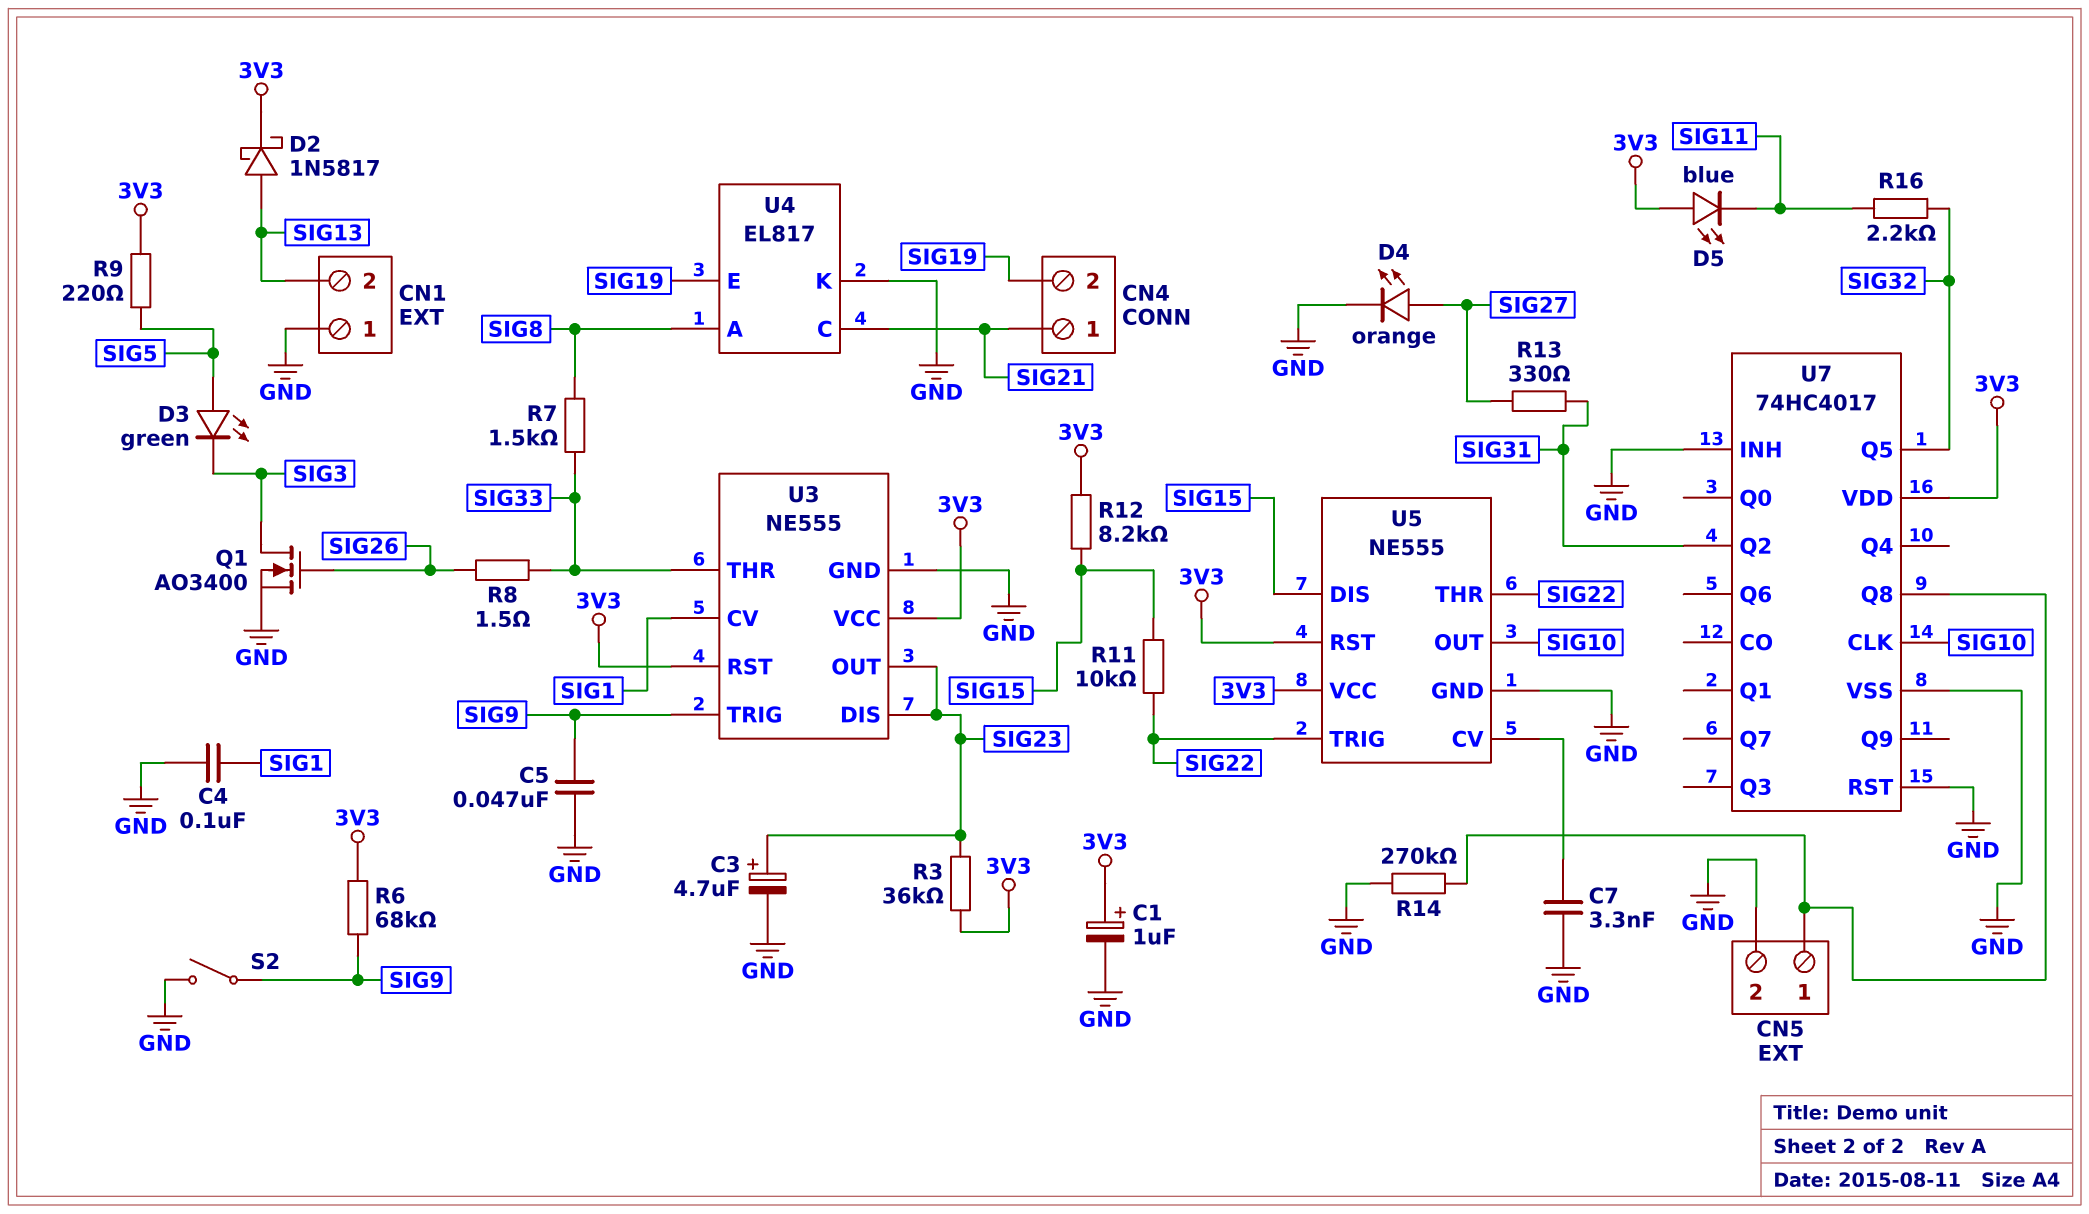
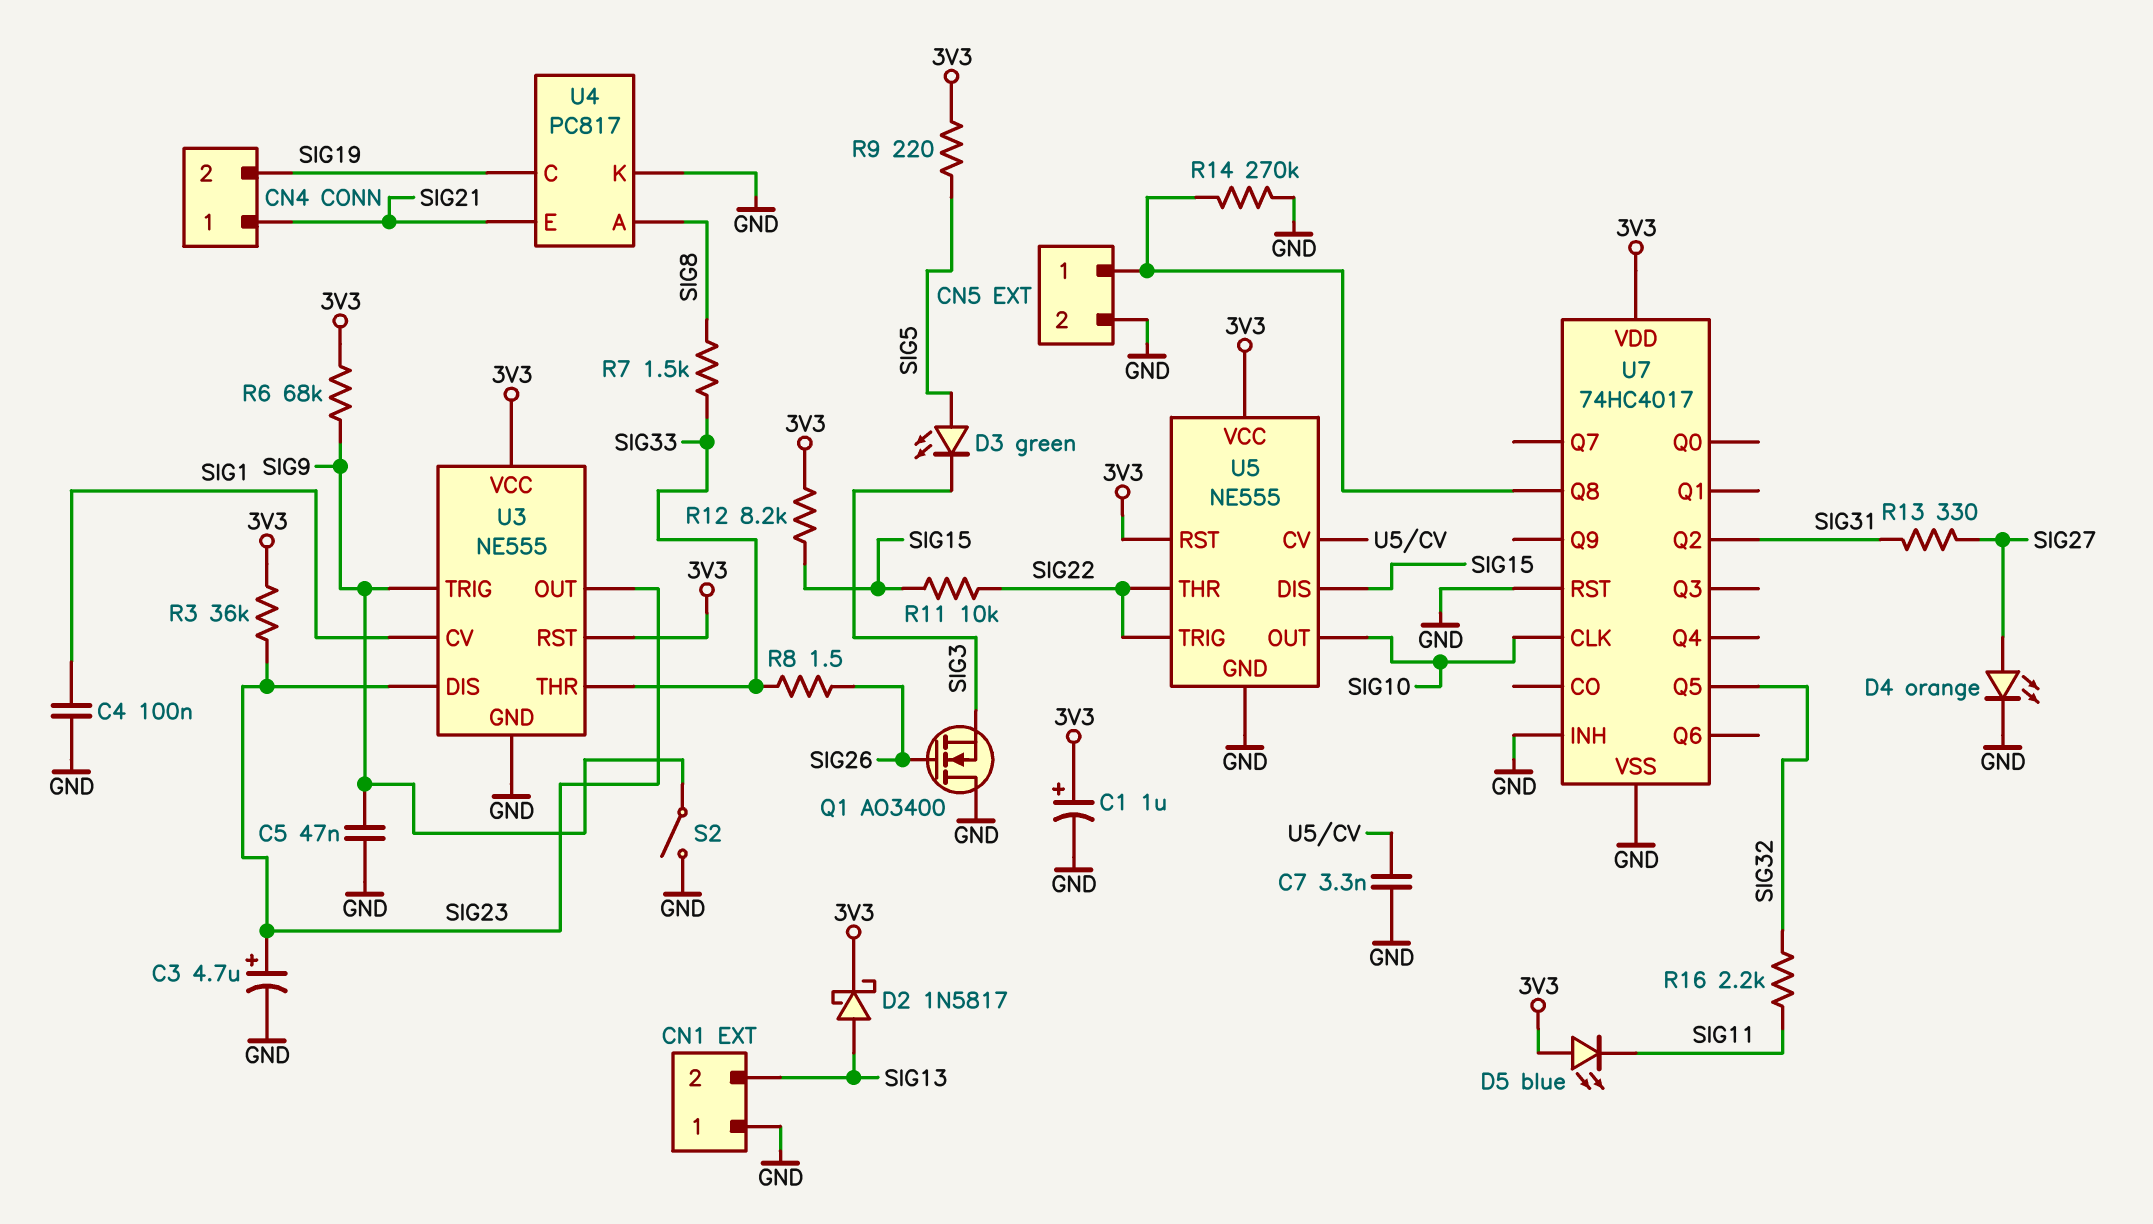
Q1: NMOS AO3400 (G SIG26, D SIG3, S GND) -> NMOS AO3400 (G SIG26, D GND, S SIG3)
U4: EL817 -> PC817
U4 pin C: SIG21 -> SIG19
U4 pin E: SIG19 -> SIG21

